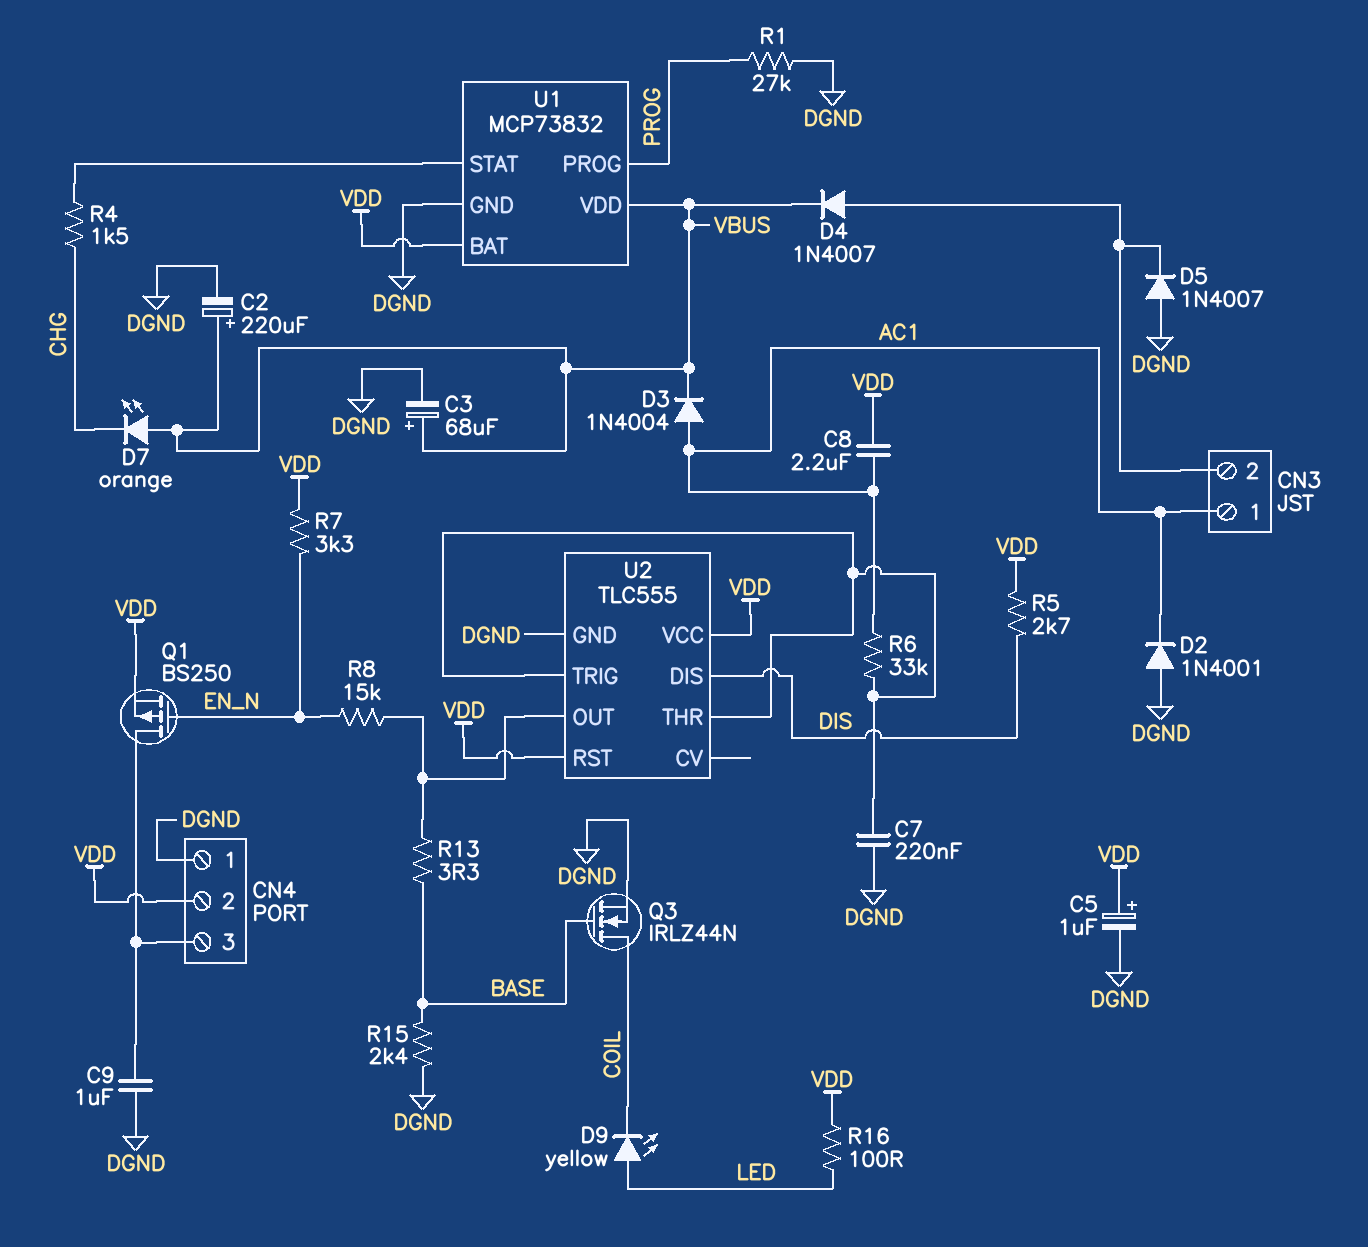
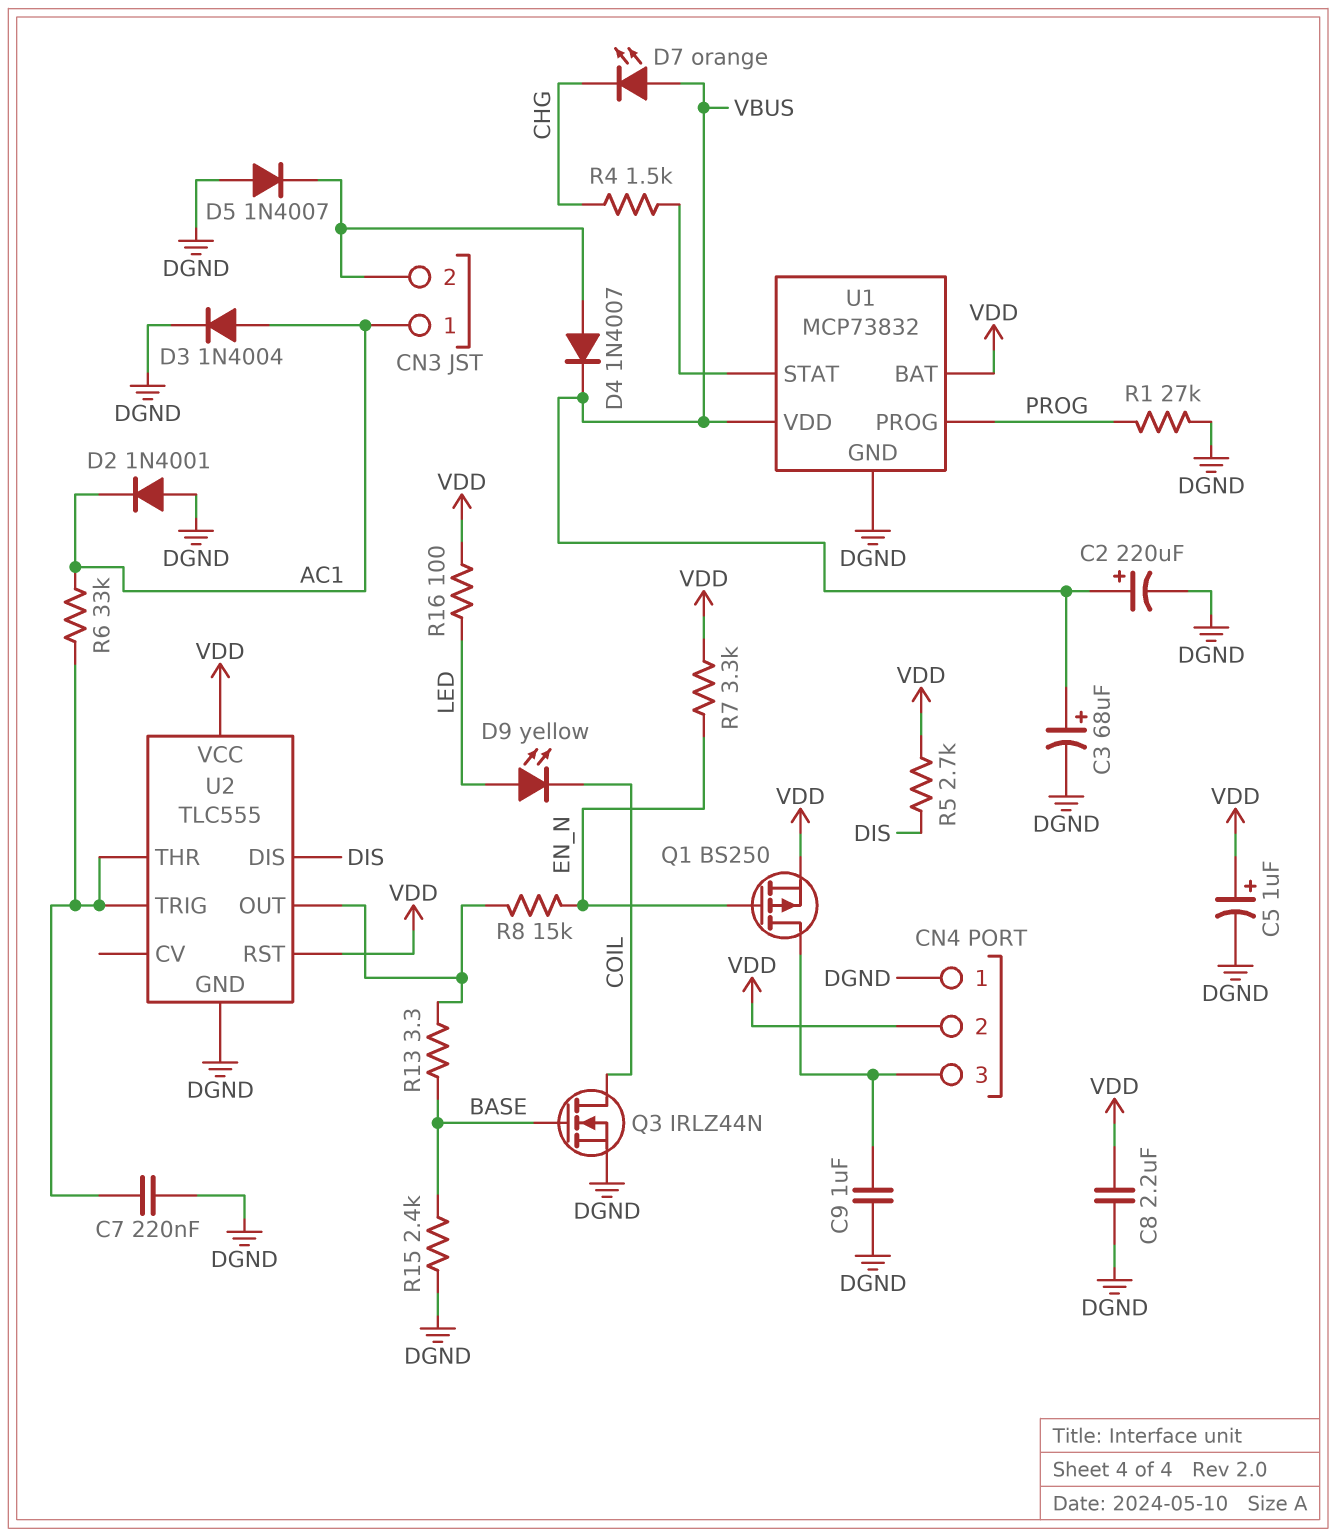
C8: 2.2uF (AC1, VDD) -> 2.2uF (DGND, VDD)
D3: diode 1N4004 (A AC1, K VBUS) -> diode 1N4004 (A AC1, K DGND)

